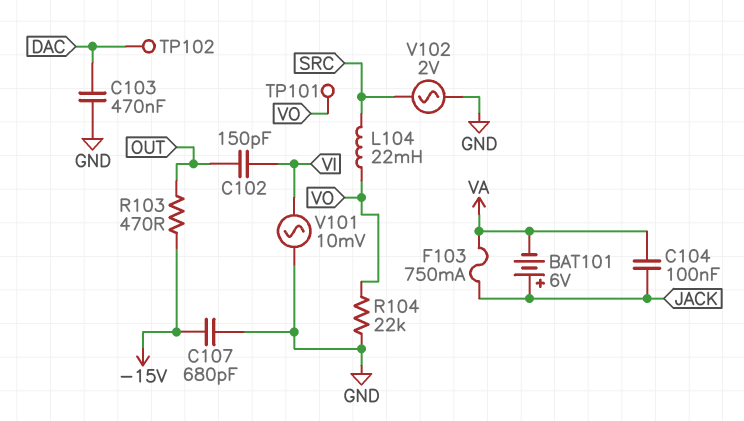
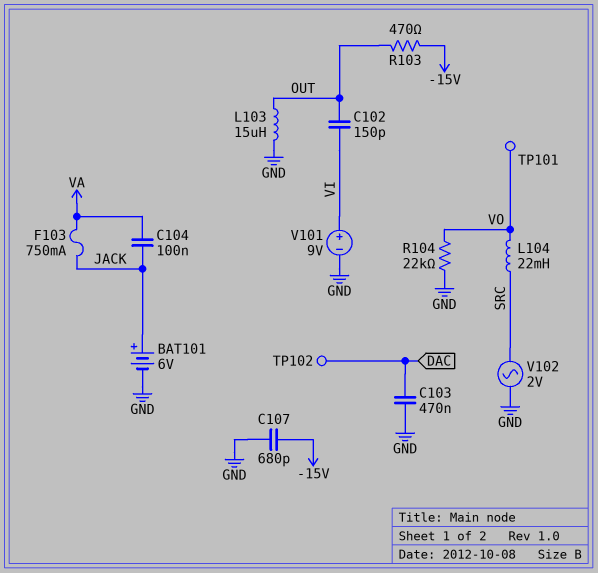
BAT101: 6V (plus JACK, minus VA) -> 6V (plus JACK, minus GND)
L103: none -> 15uH (GND, OUT)
V101: AC 10mV (GND, VI) -> 9V (plus VI, minus GND)

